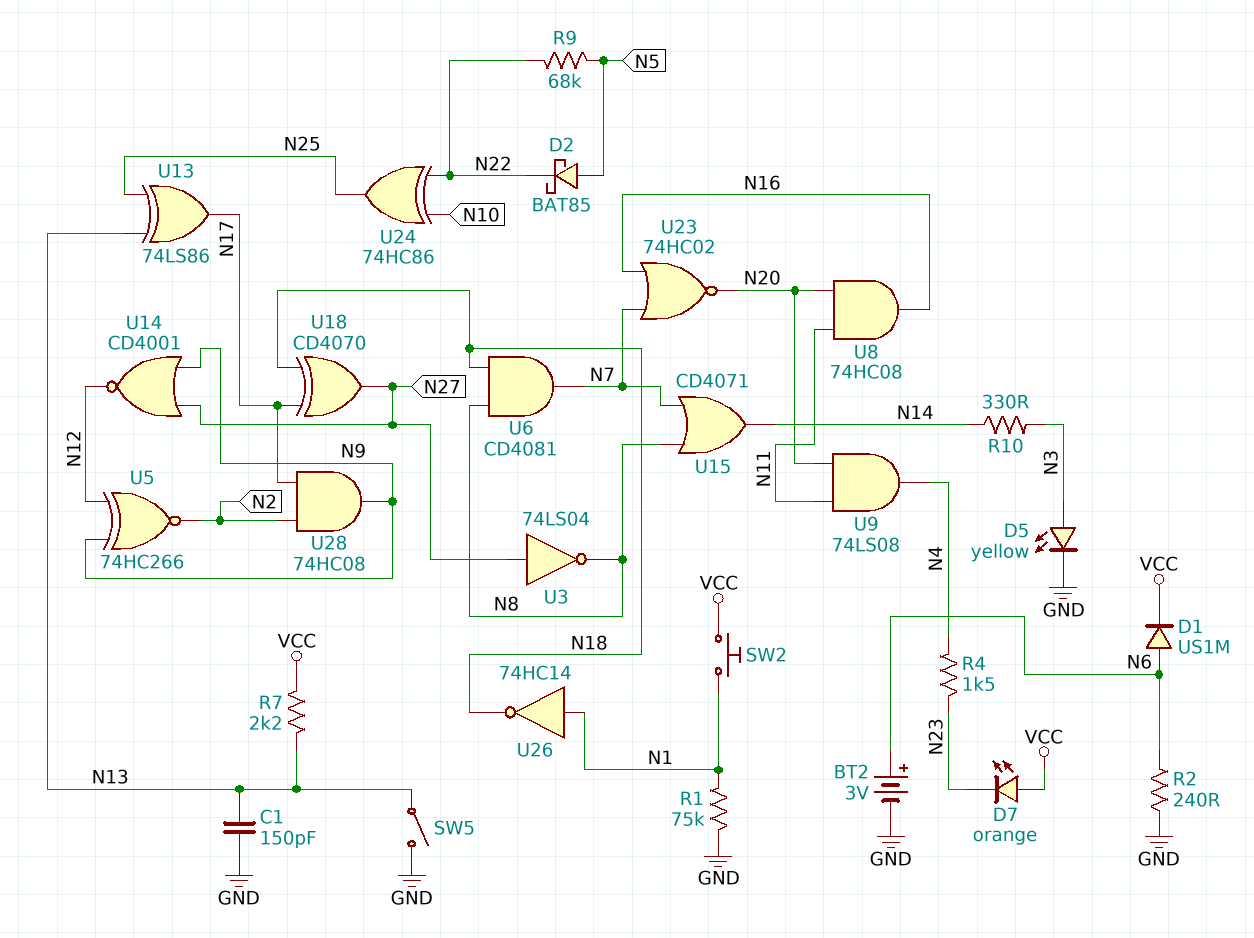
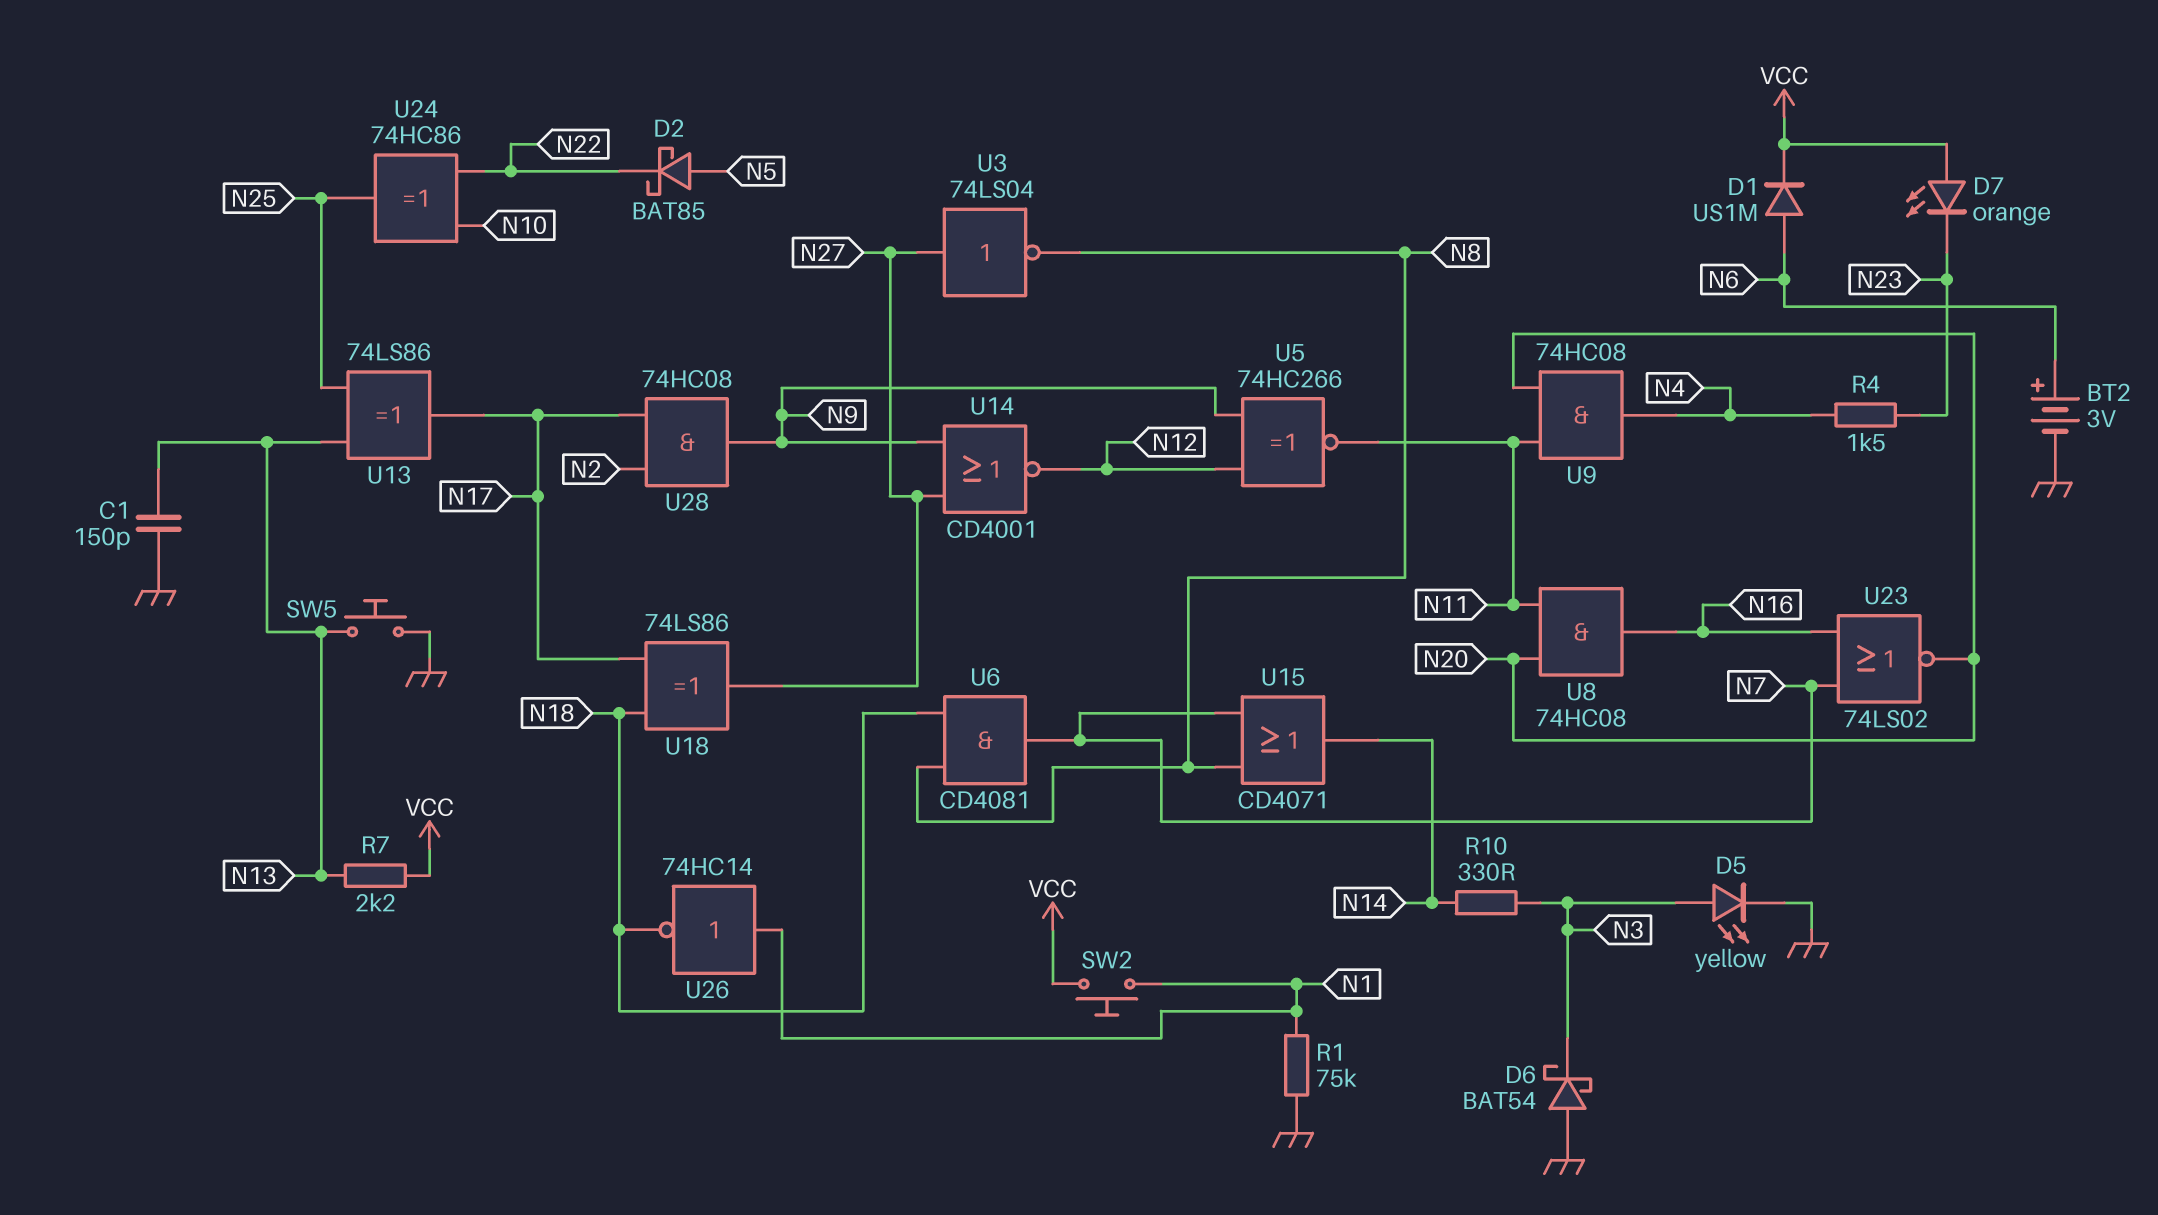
D6: none -> schottky BAT54 (A GND, K N3)
R2: 240 (GND, N6) -> none
R9: 68k (N5, N22) -> none
SW5: switch (GND, N13) -> button (GND, N13)
U5: XNOR 74HC266 (in N9, in N12, out N2) -> XNOR 74HC266 (in N9, in N12, out N11)
U9: AND 74LS08 (in N11, in N20, out N4) -> AND 74HC08 (in N11, in N20, out N4)
U18: XOR CD4070 (in N17, in N18, out N27) -> XOR 74LS86 (in N17, in N18, out N27)
U23: NOR 74HC02 (in N7, in N16, out N20) -> NOR 74LS02 (in N7, in N16, out N20)

